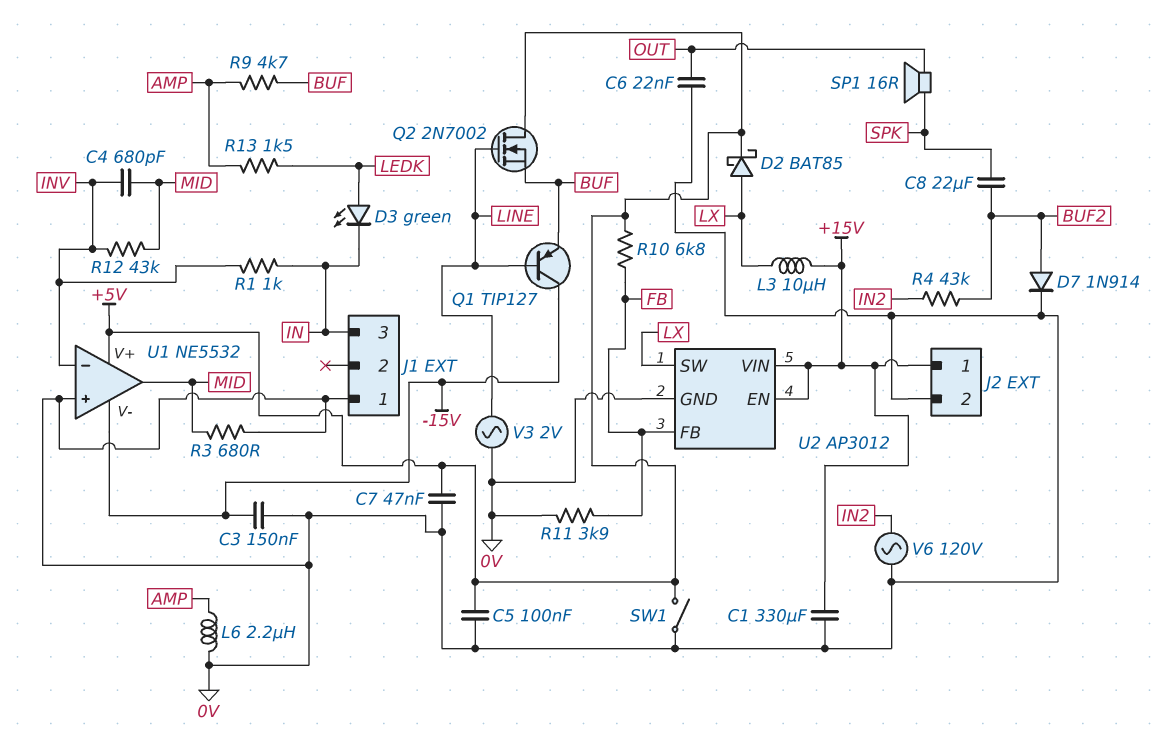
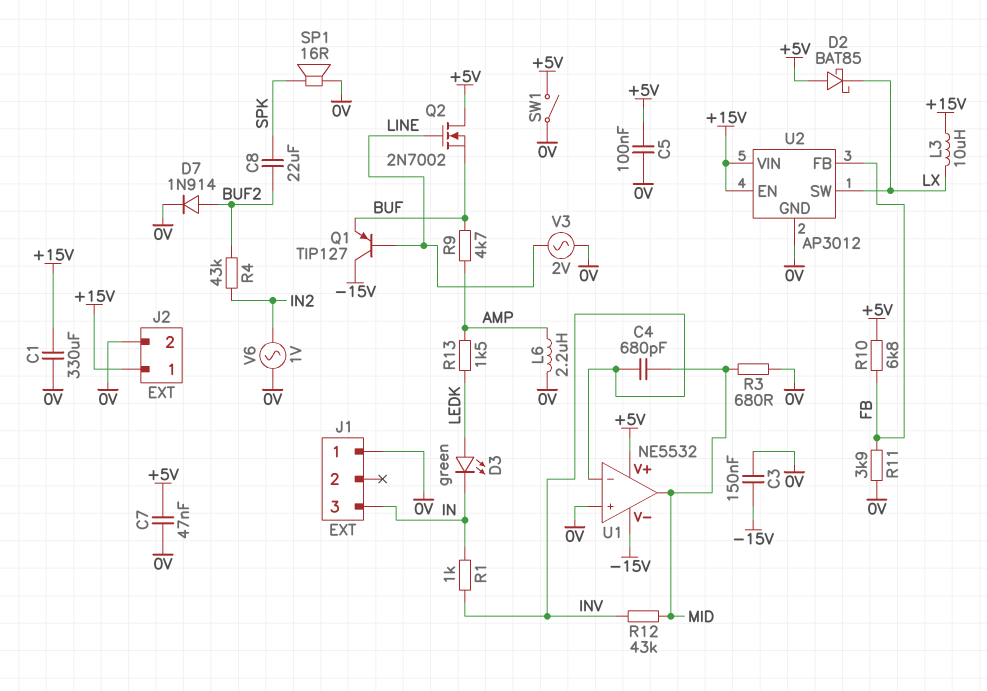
C6: 22nF (0V, OUT) -> none
D2: schottky BAT85 (A LX, K +5V) -> schottky BAT85 (A +5V, K LX)
SP1: speaker 16R (OUT, SPK) -> speaker 16R (0V, SPK)
V6: AC 120V (0V, IN2) -> AC 1V (0V, IN2)

